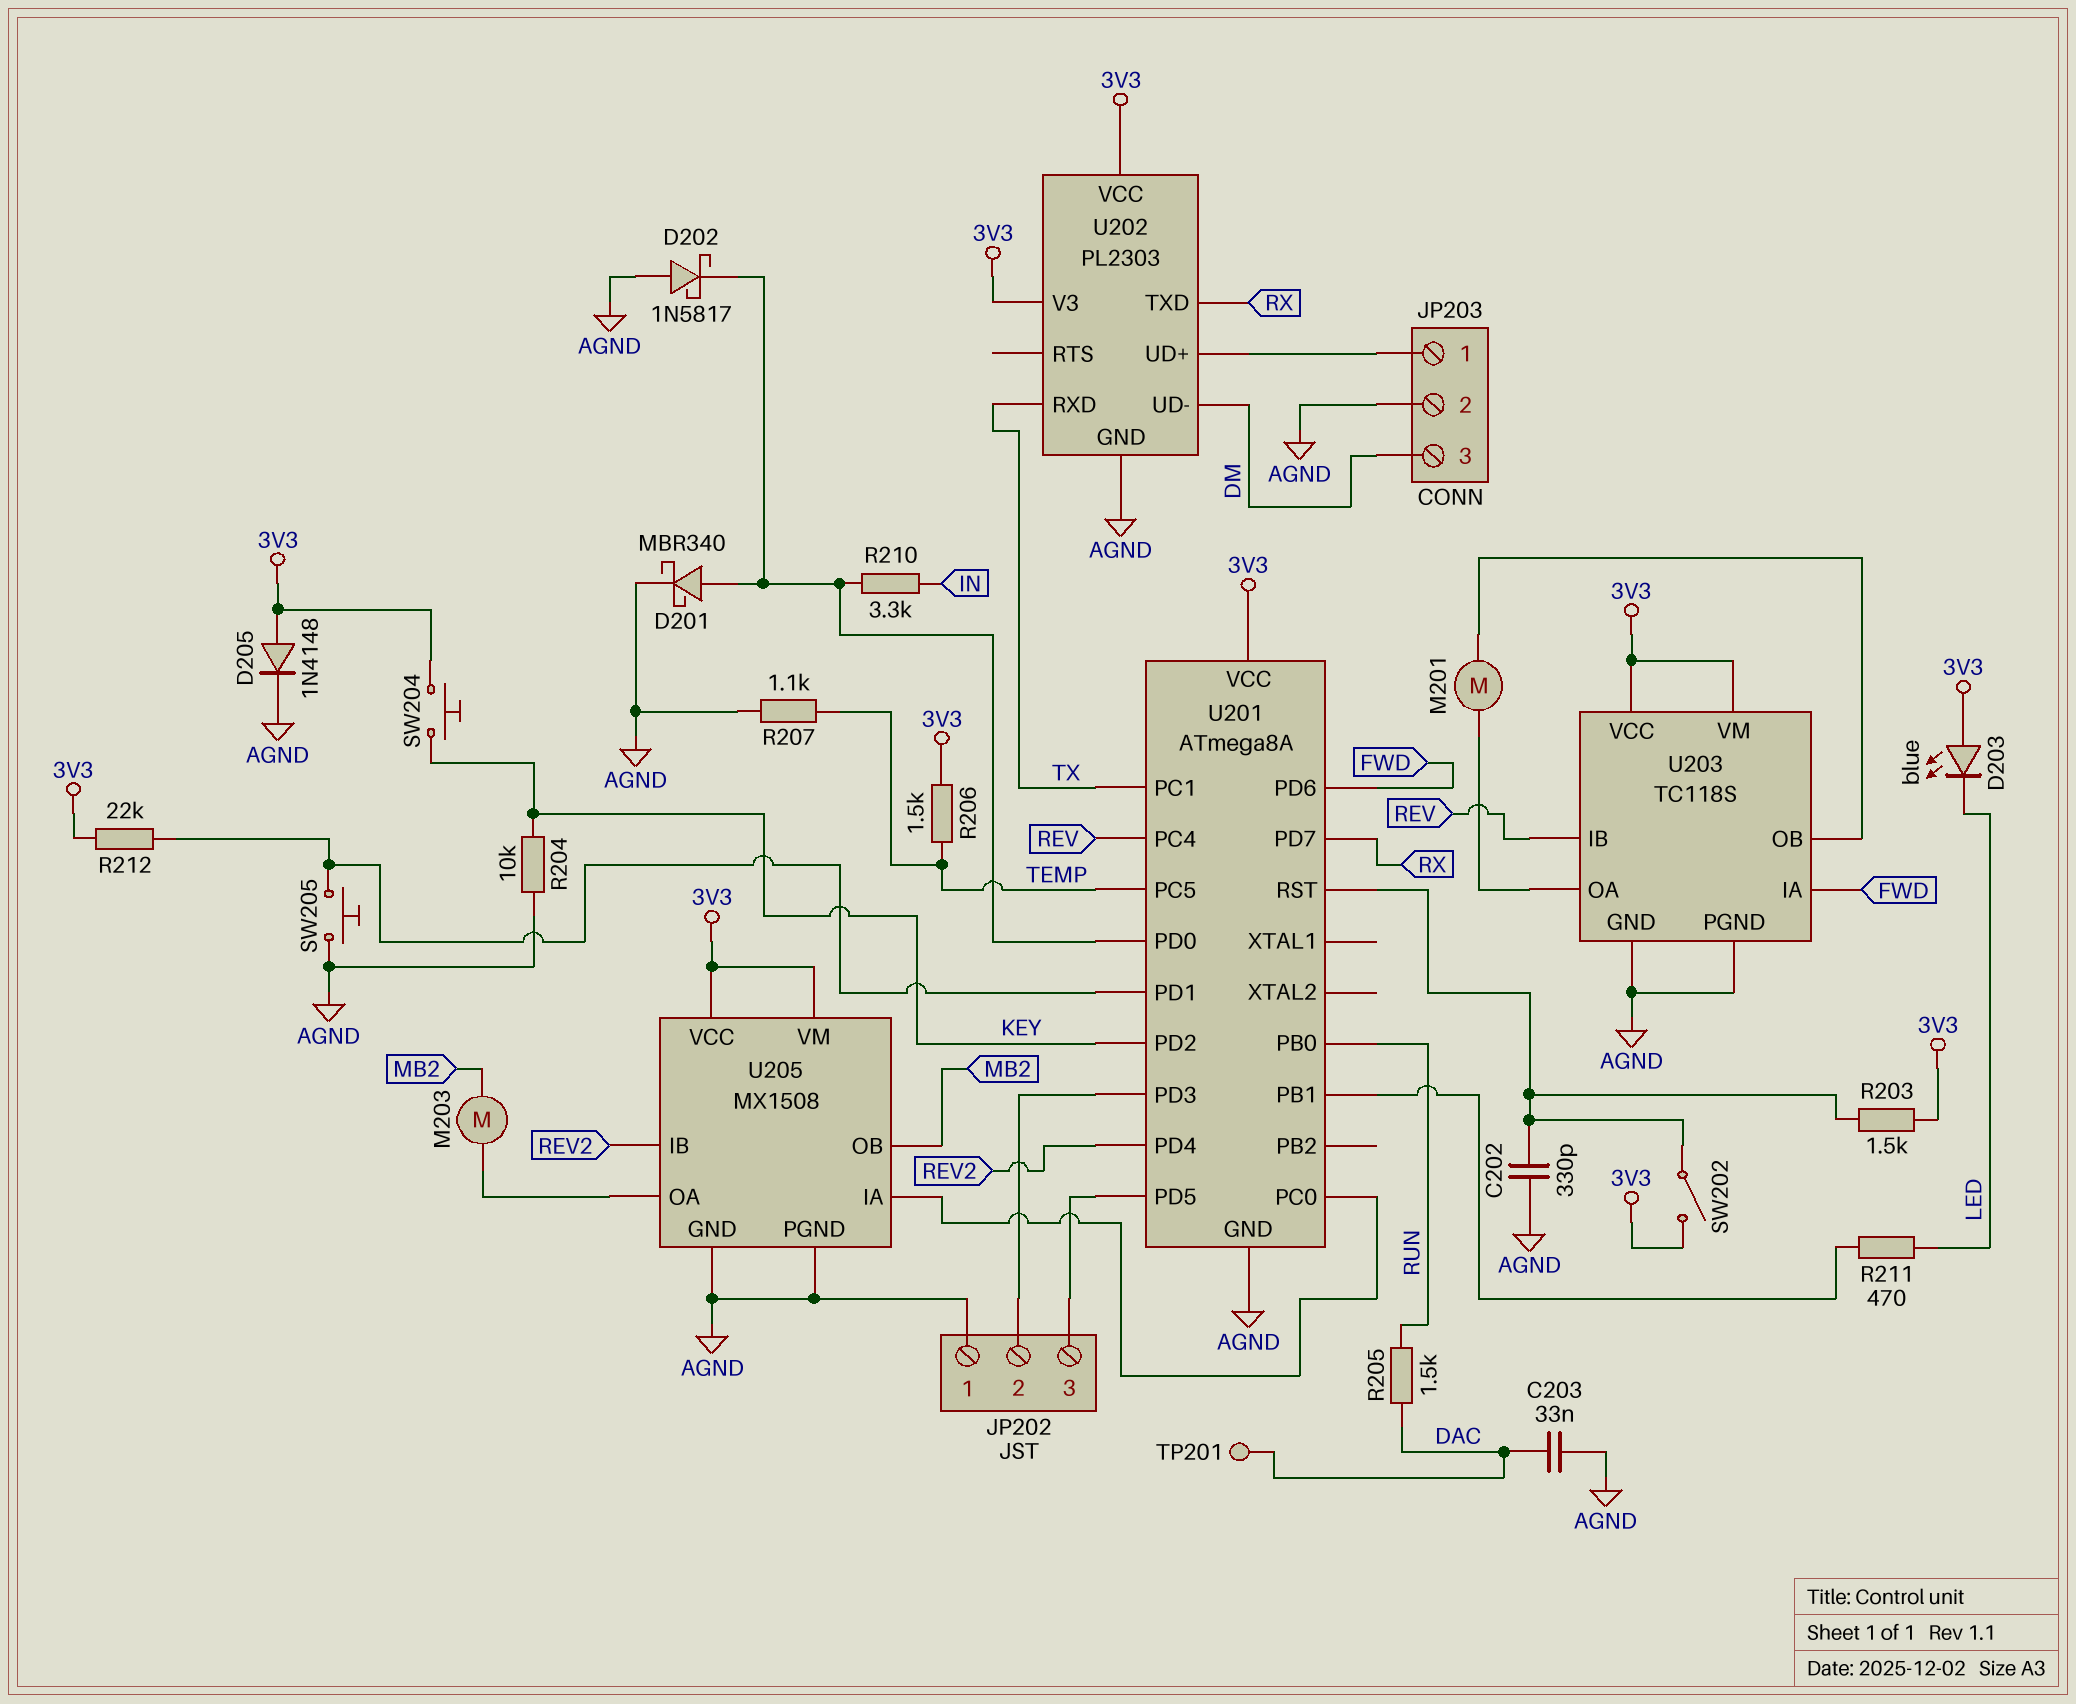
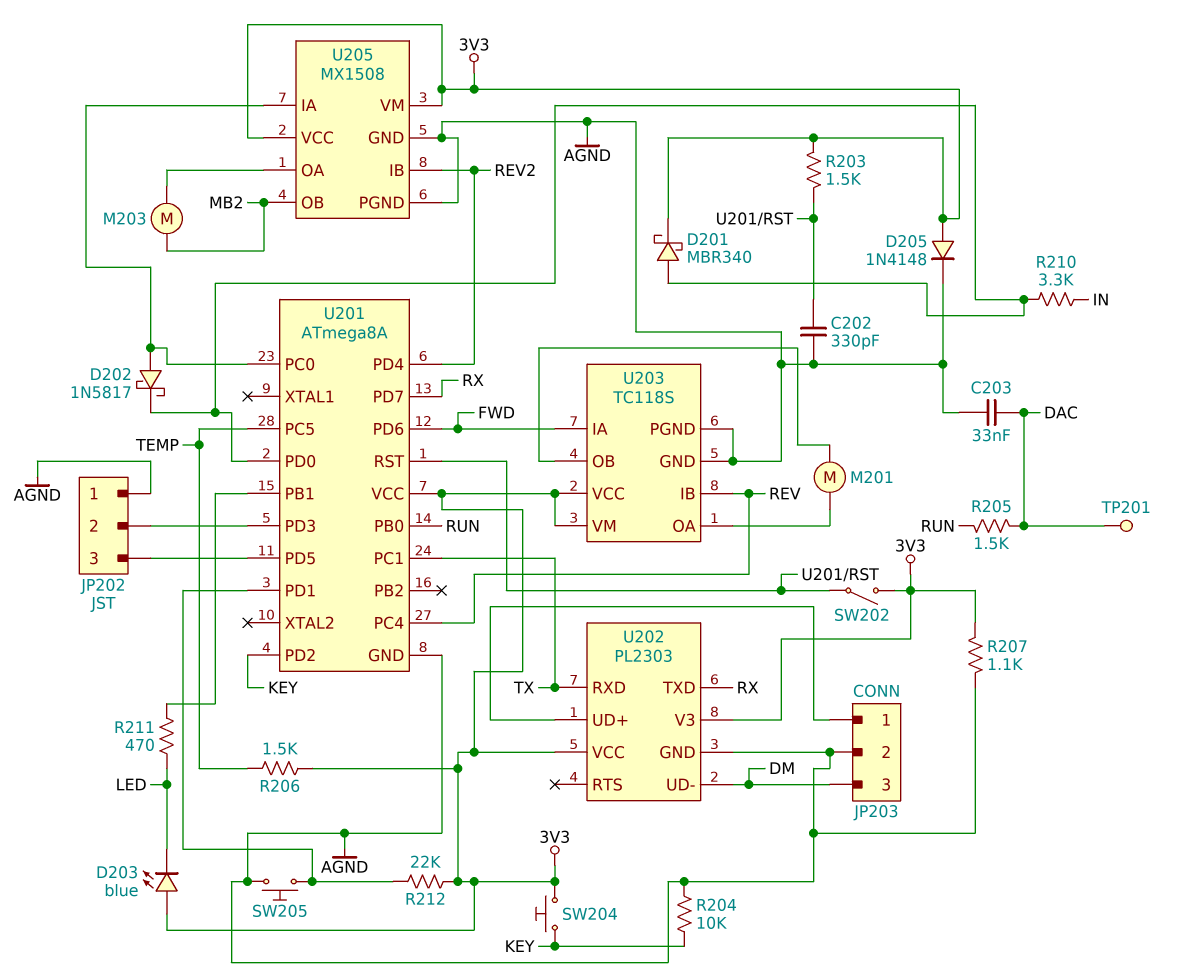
D201: schottky MBR340 (A U201/PD0, K AGND) -> schottky MBR340 (A U201/PD0, K 3V3)
D202: schottky 1N5817 (A AGND, K U201/PD0) -> schottky 1N5817 (A U201/PC0, K U201/PD0)
R207: 1.1k (AGND, TEMP) -> 1.1k (3V3, AGND)

